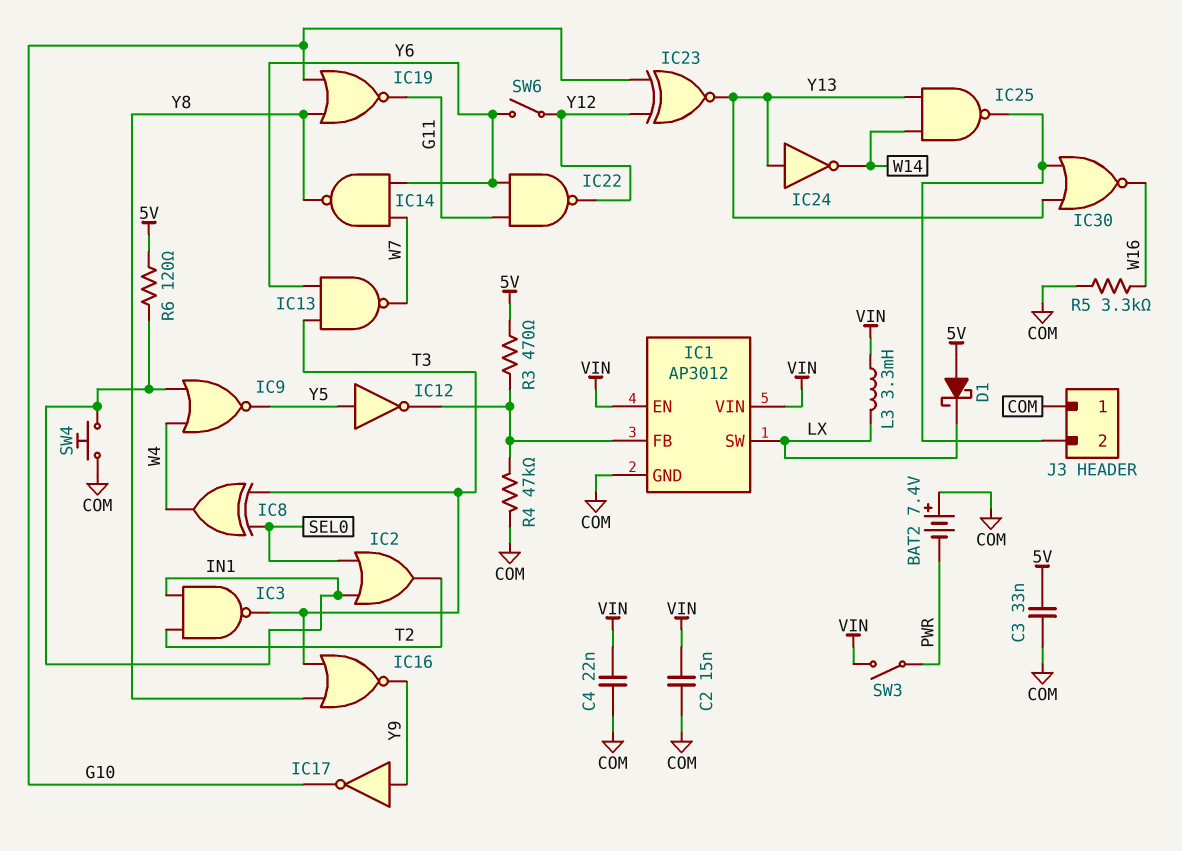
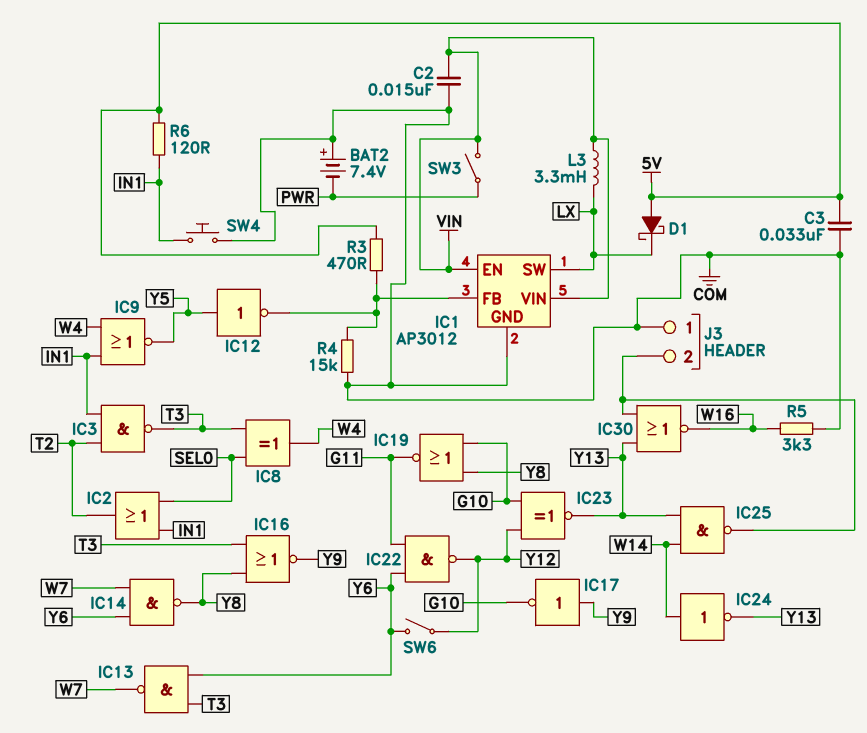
C4: 22nF (COM, VIN) -> none
IC24: NOT (in Y13, out W14) -> NOT (in W14, out Y13)
R4: 47k (COM, IC1/FB) -> 15k (COM, IC1/FB)

